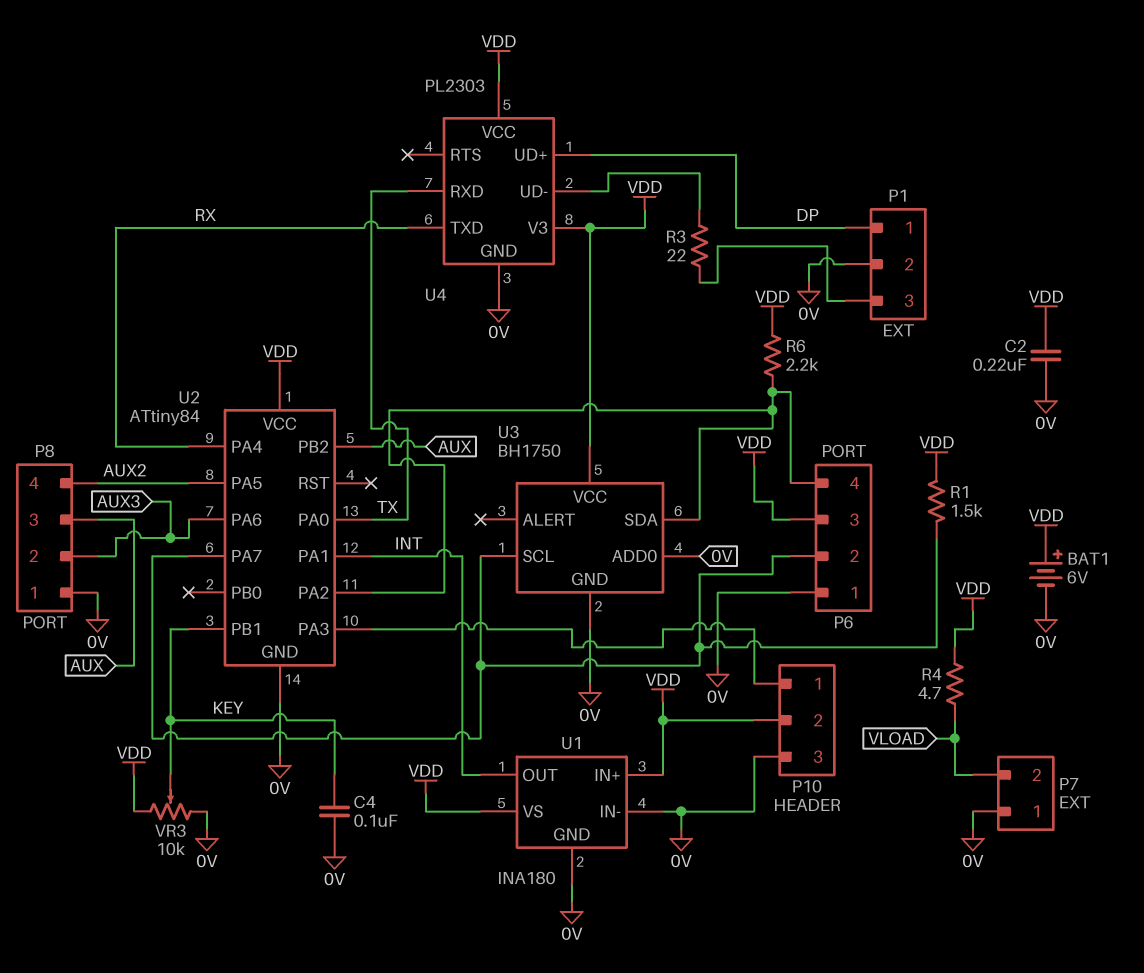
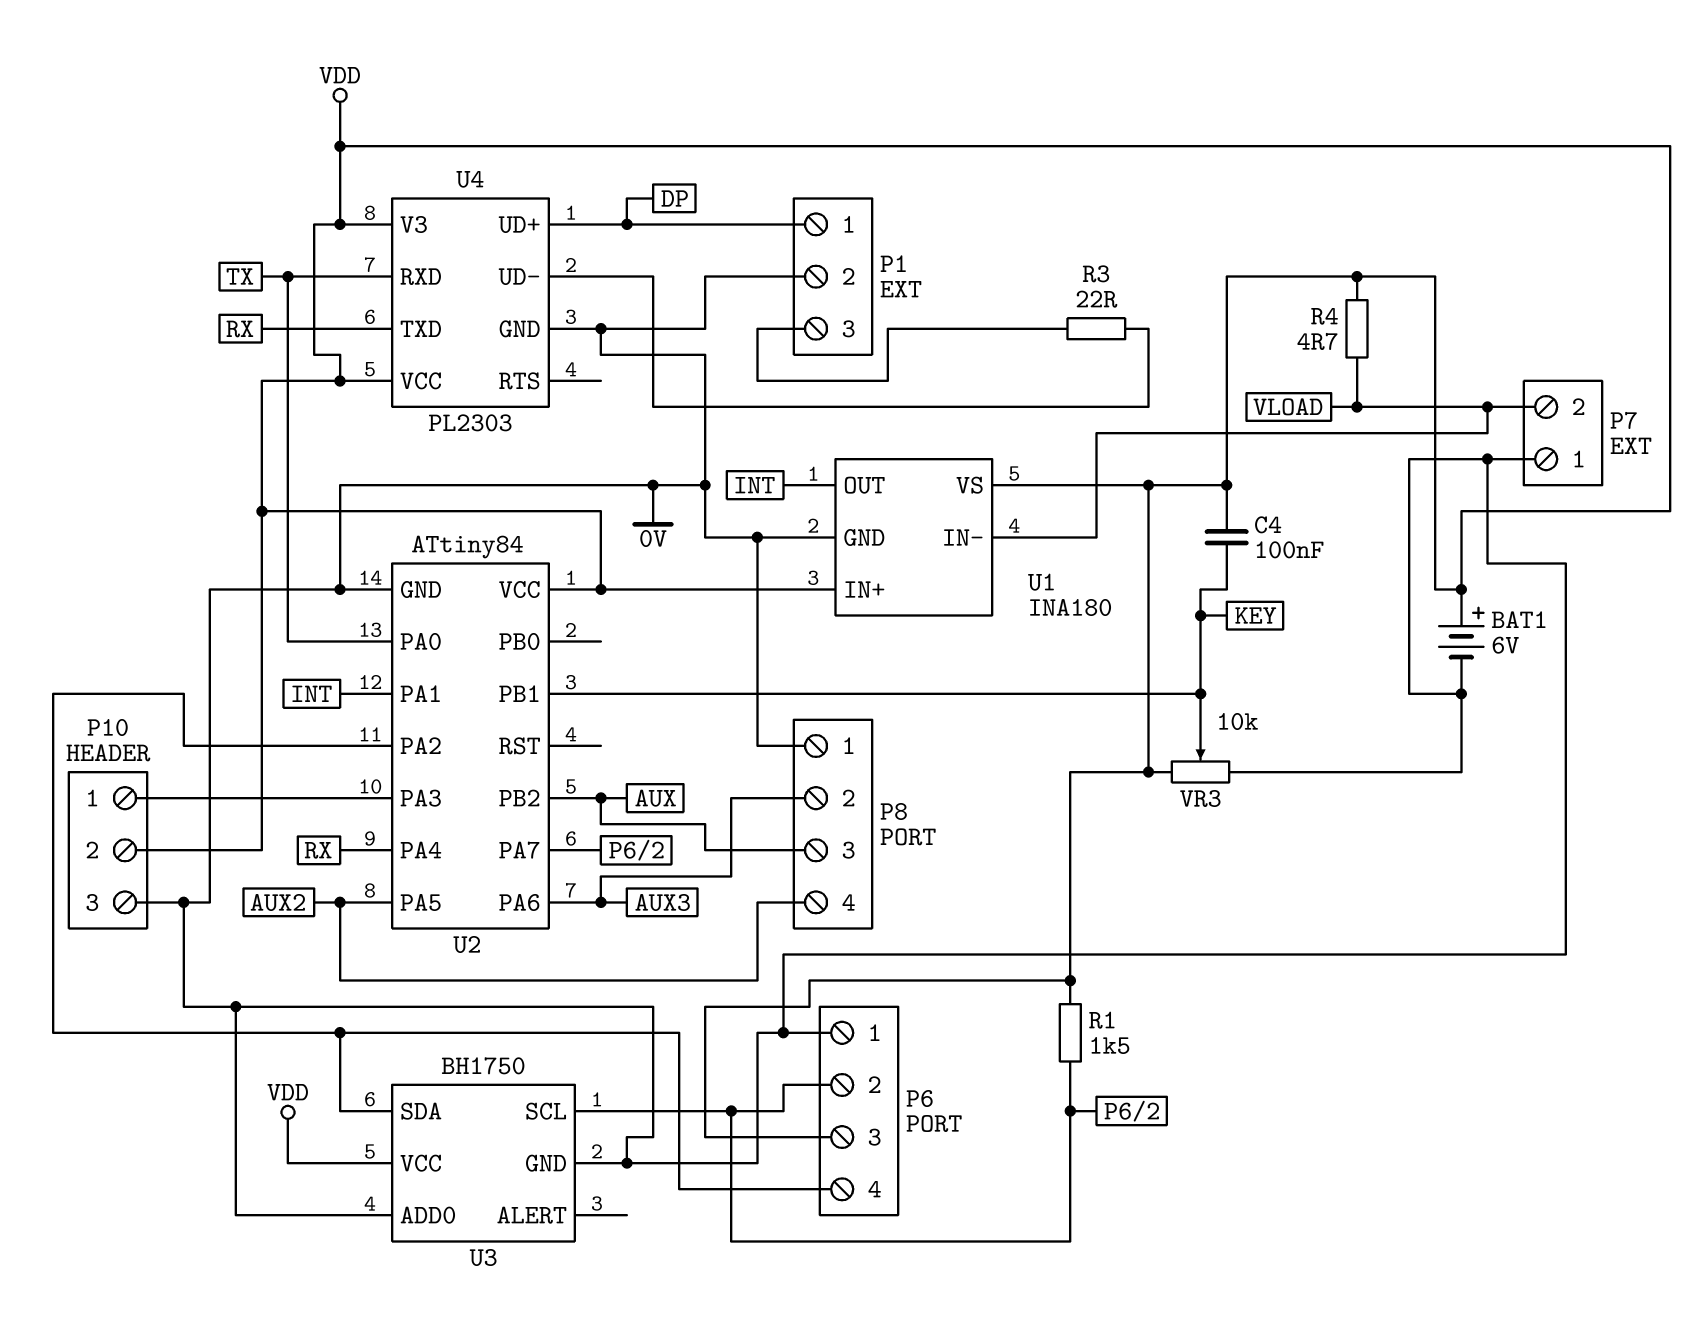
C2: 220nF (0V, VDD) -> none
C4: 100nF (0V, KEY) -> 100nF (KEY, VDD)
R6: 2.2k (P6/4, VDD) -> none
U1 pin IN-: 0V -> VLOAD

